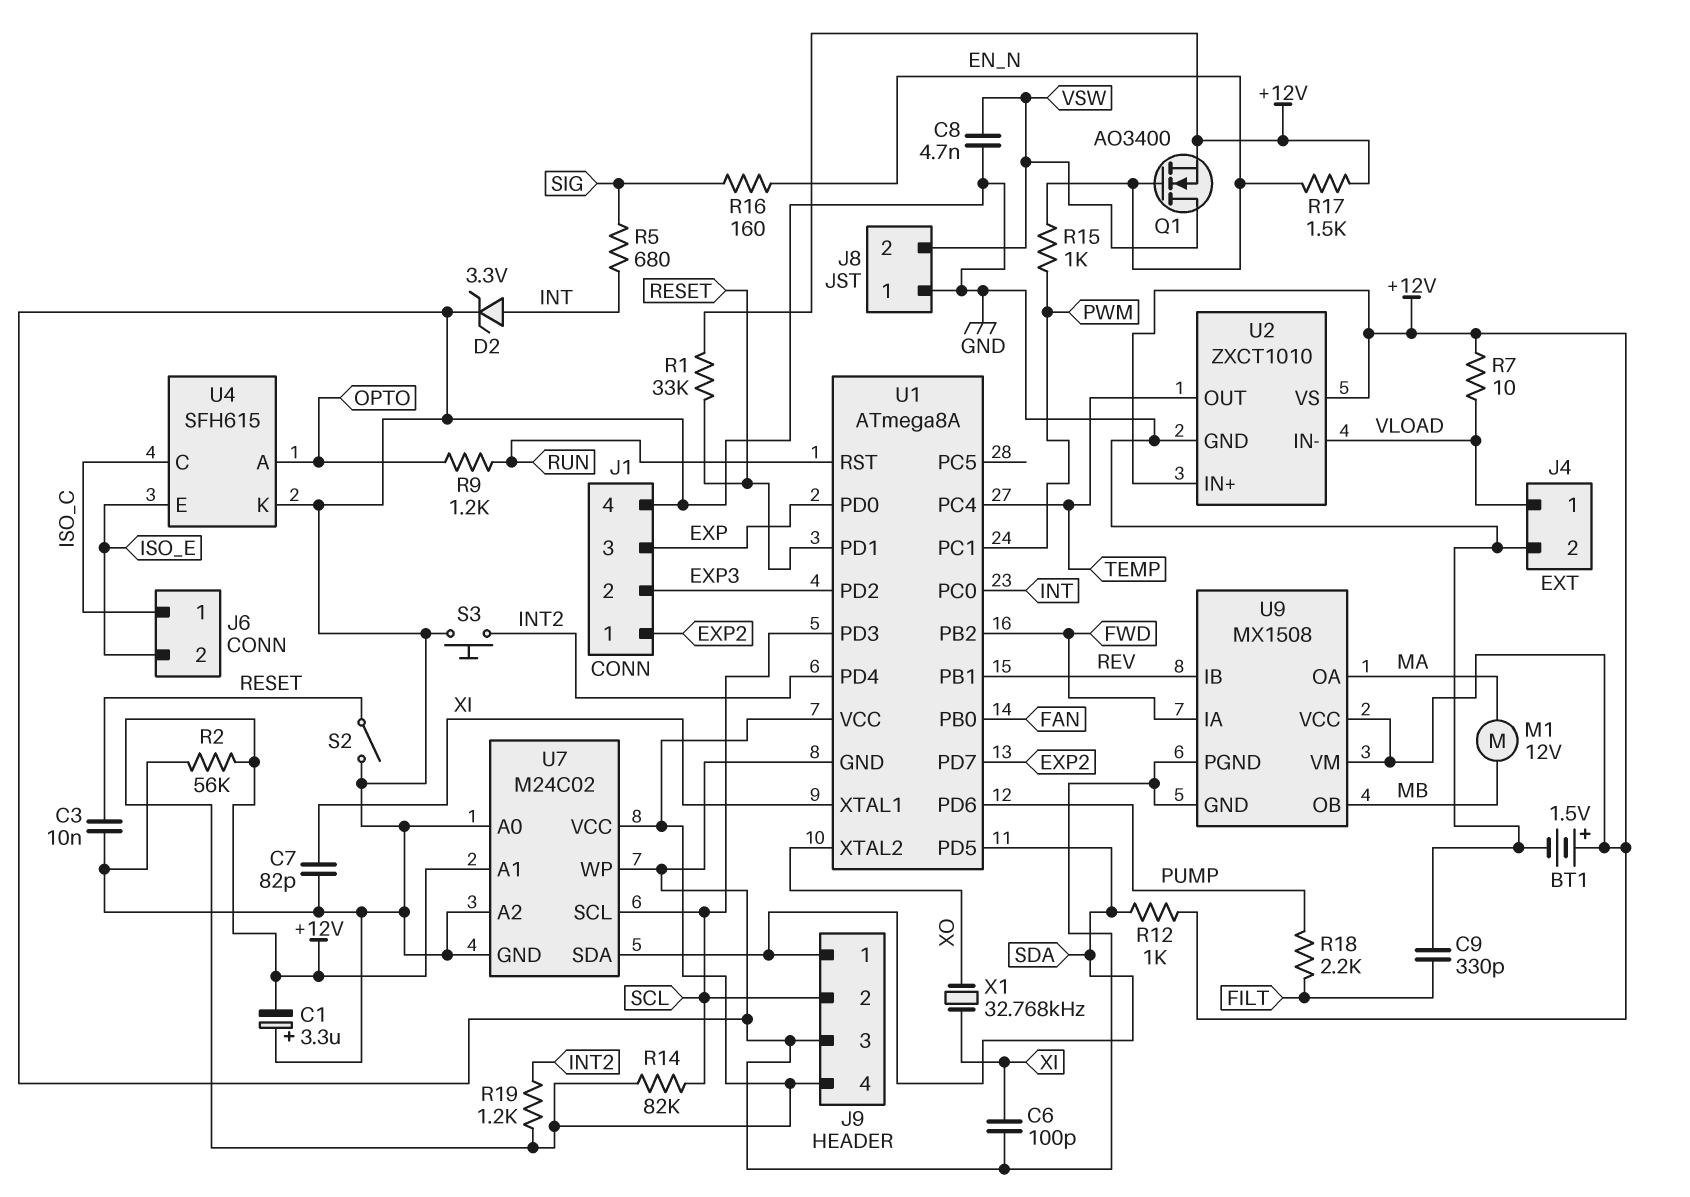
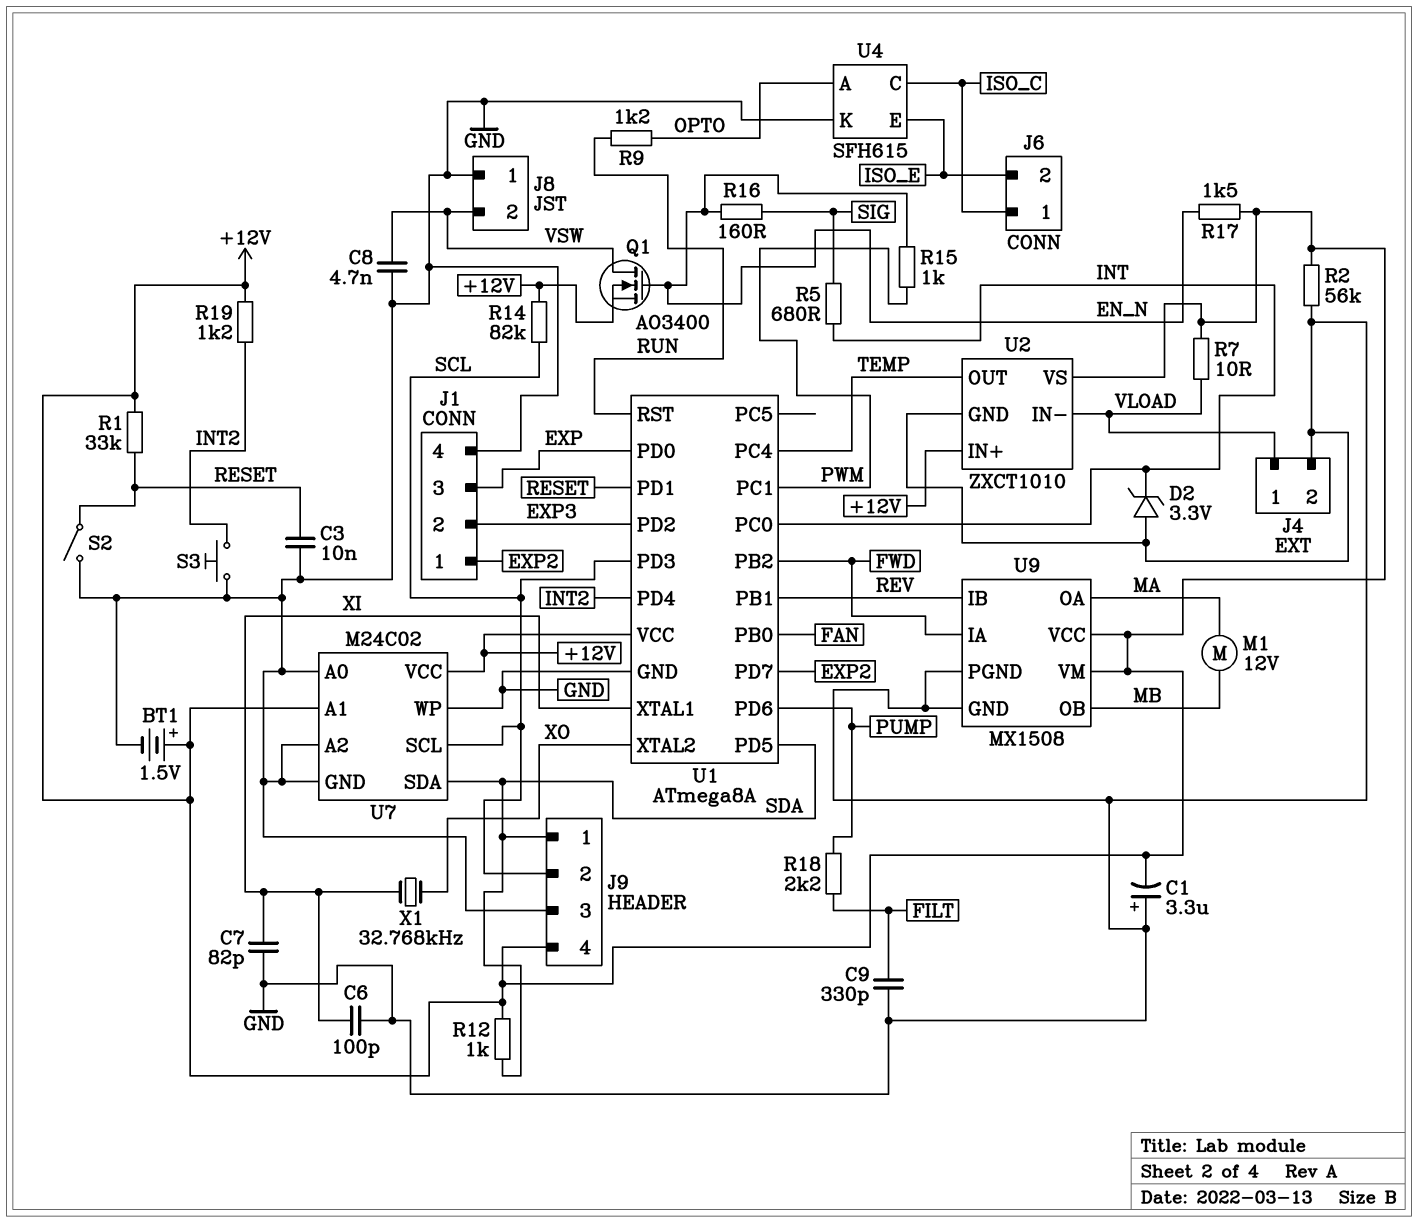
D2: zener 3.3V (A INT, K GND) -> zener 3.3V (A GND, K INT)

